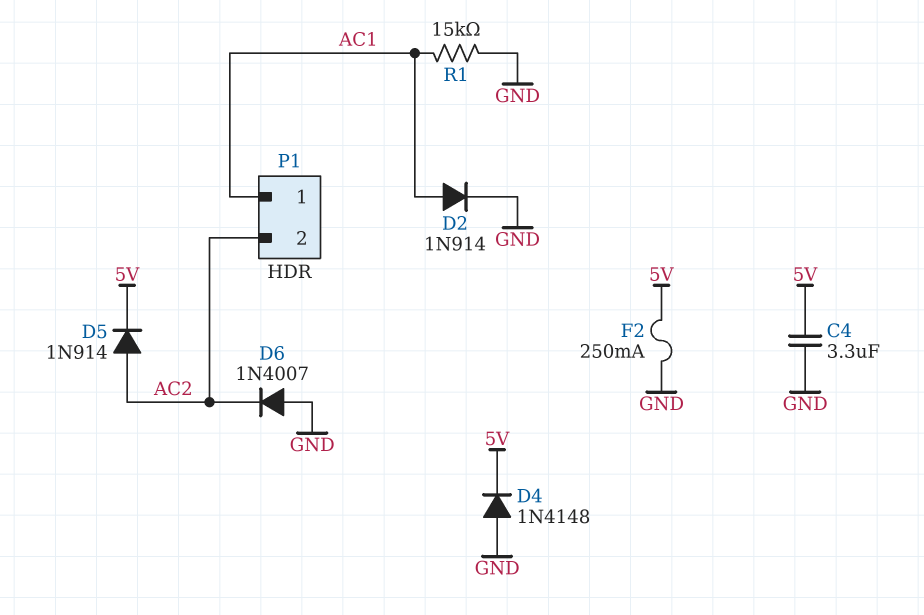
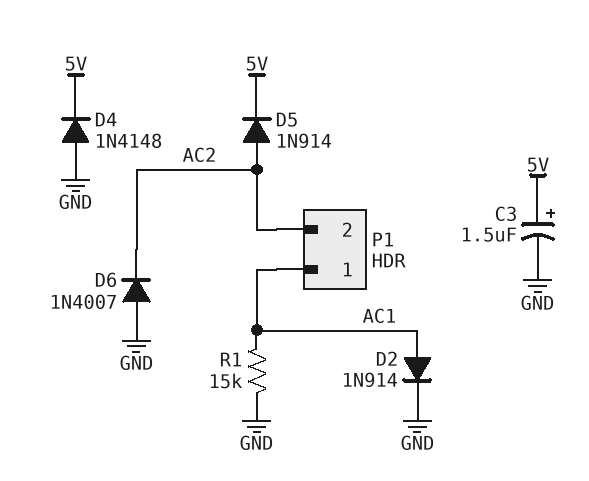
C3: none -> 1.5uF (plus 5V, minus GND)
C4: 3.3uF (5V, GND) -> none
F2: 250mA (5V, GND) -> none

